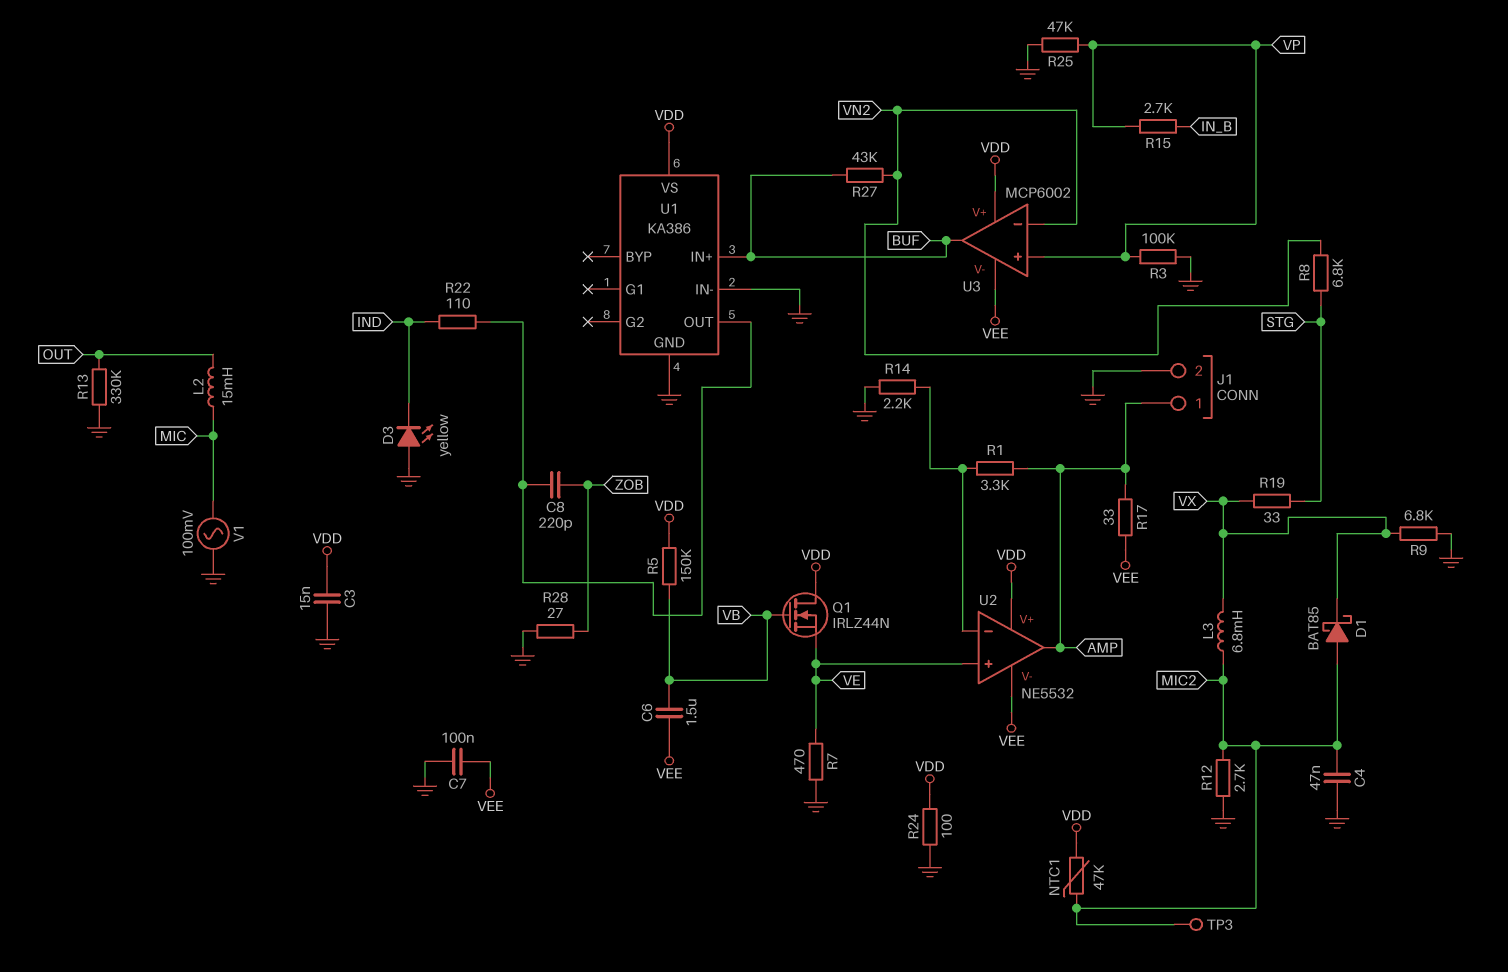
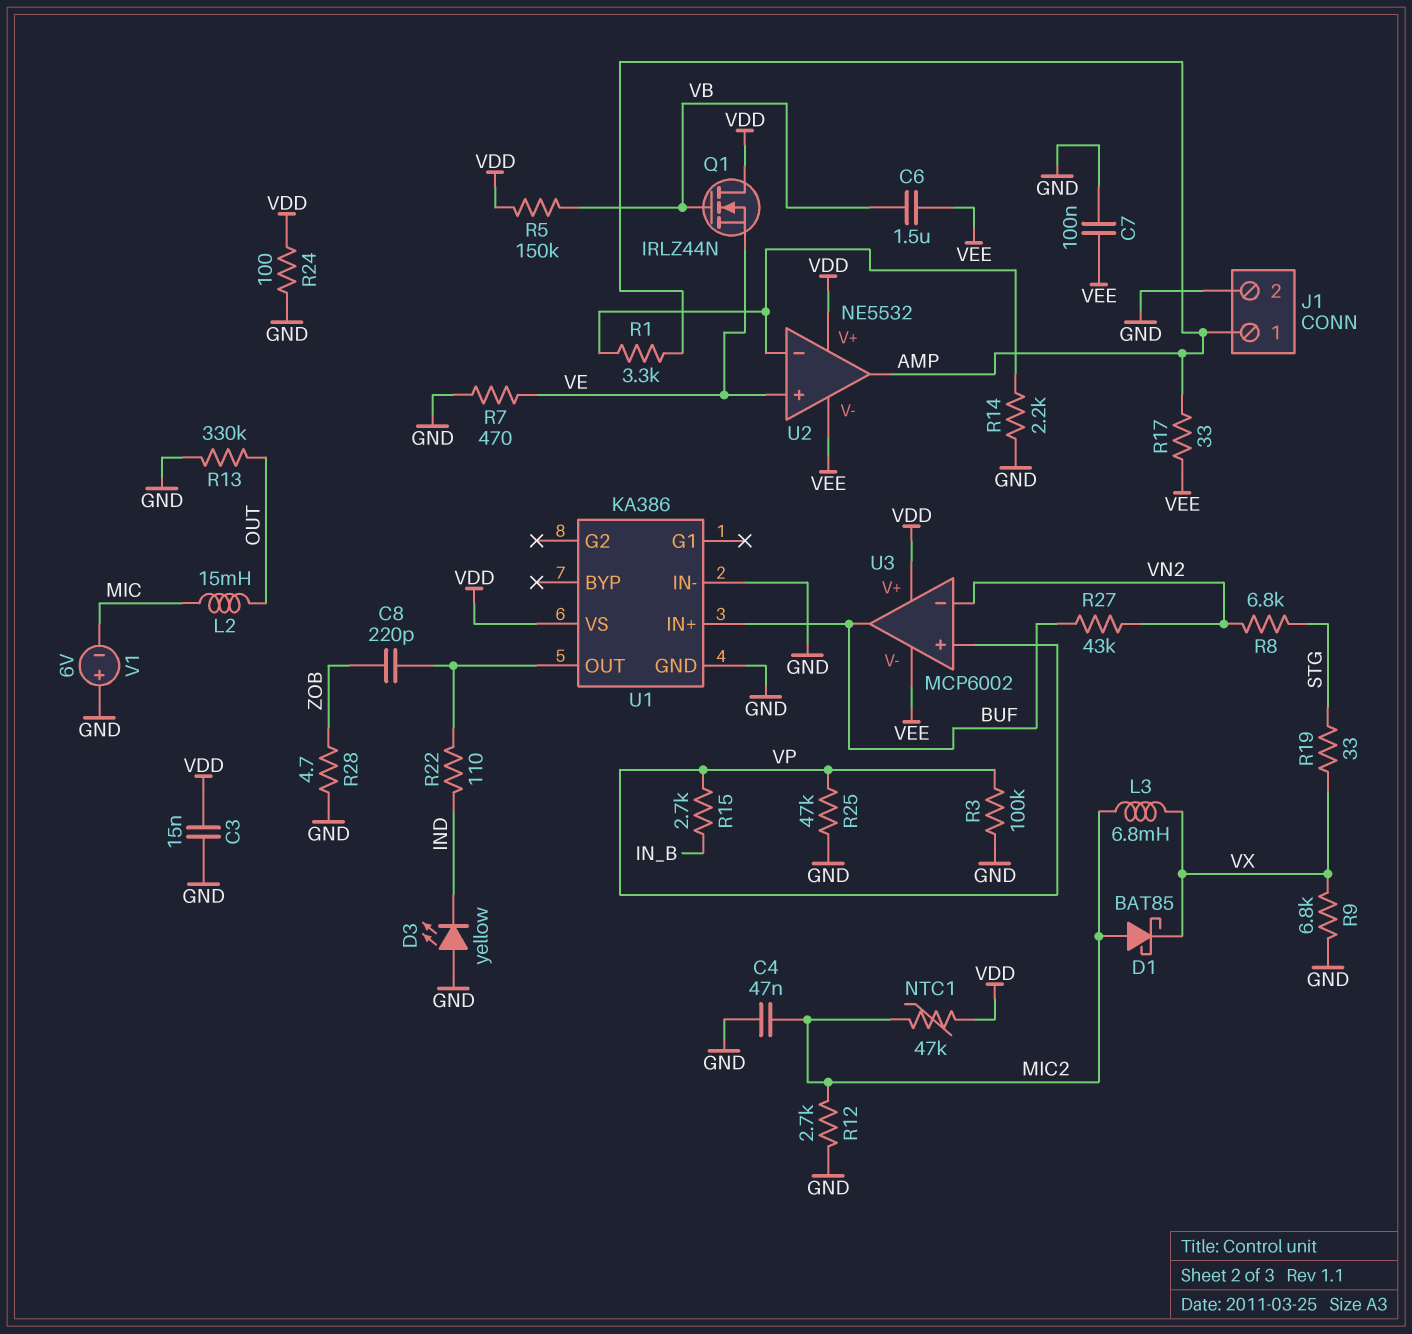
R28: 27 (GND, ZOB) -> 4.7 (GND, ZOB)
TP3: test point (MIC2) -> none
V1: AC 100mV (GND, MIC) -> 6V (plus GND, minus MIC)

